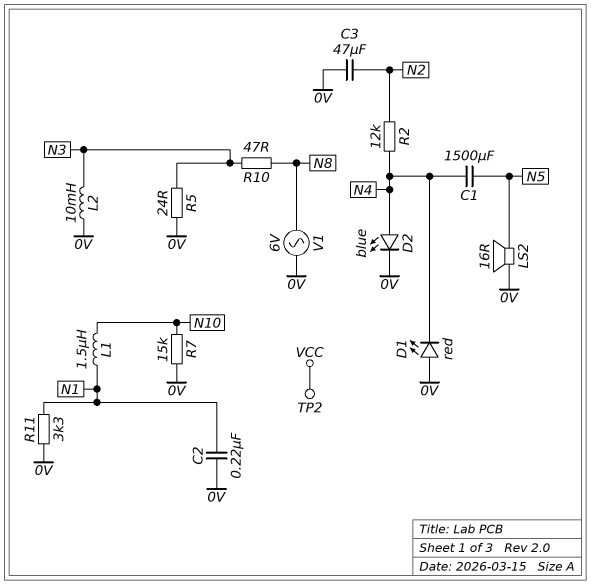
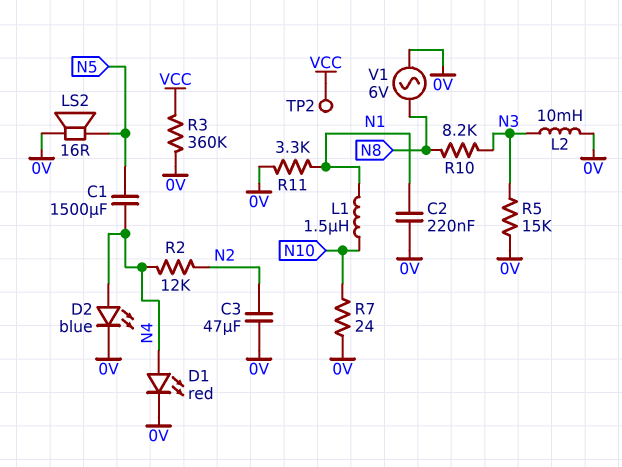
D1: LED red (A 0V, K N4) -> LED red (A N4, K 0V)
R3: none -> 360k (0V, VCC)
R5: 24 (0V, N3) -> 15k (0V, N3)
R7: 15k (0V, N10) -> 24 (0V, N10)
R10: 47 (N3, N8) -> 8.2k (N3, N8)

